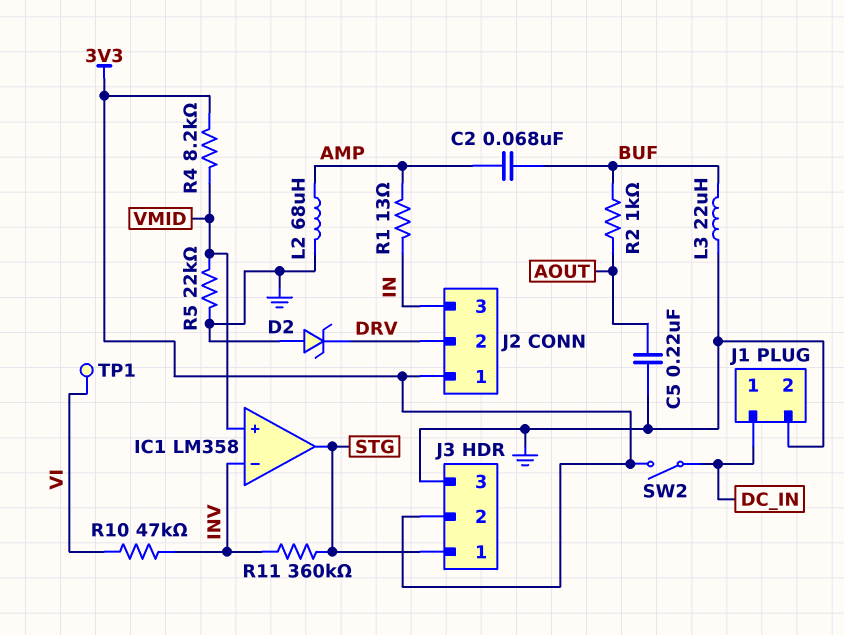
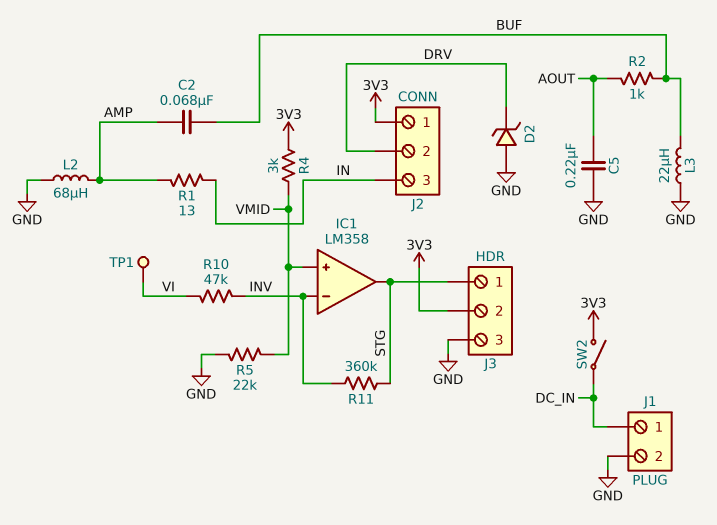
R4: 8.2k (3V3, VMID) -> 3k (3V3, VMID)

